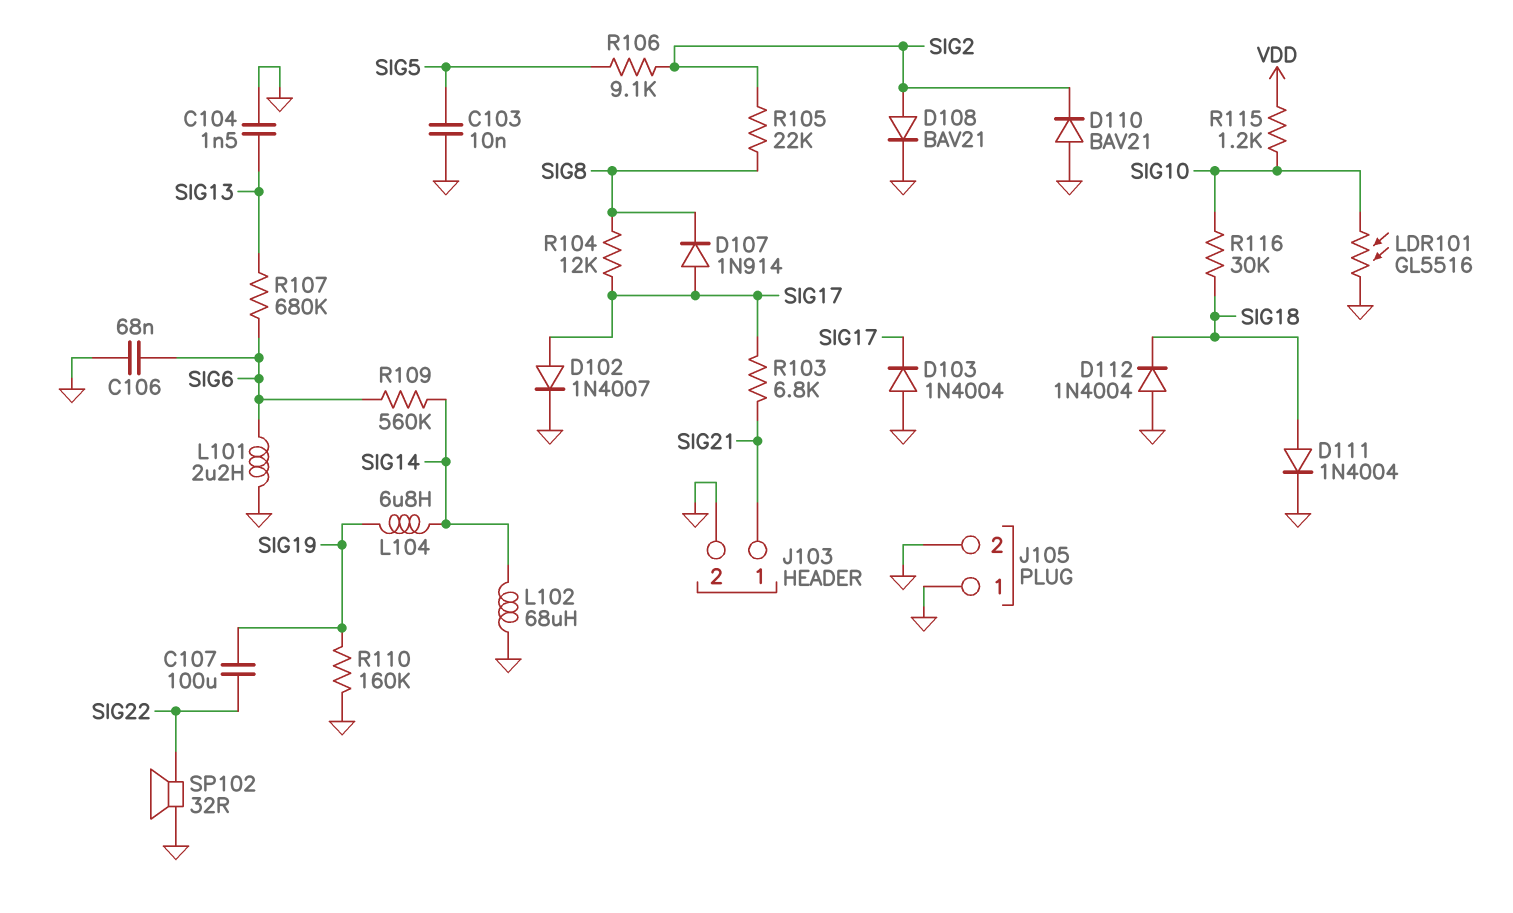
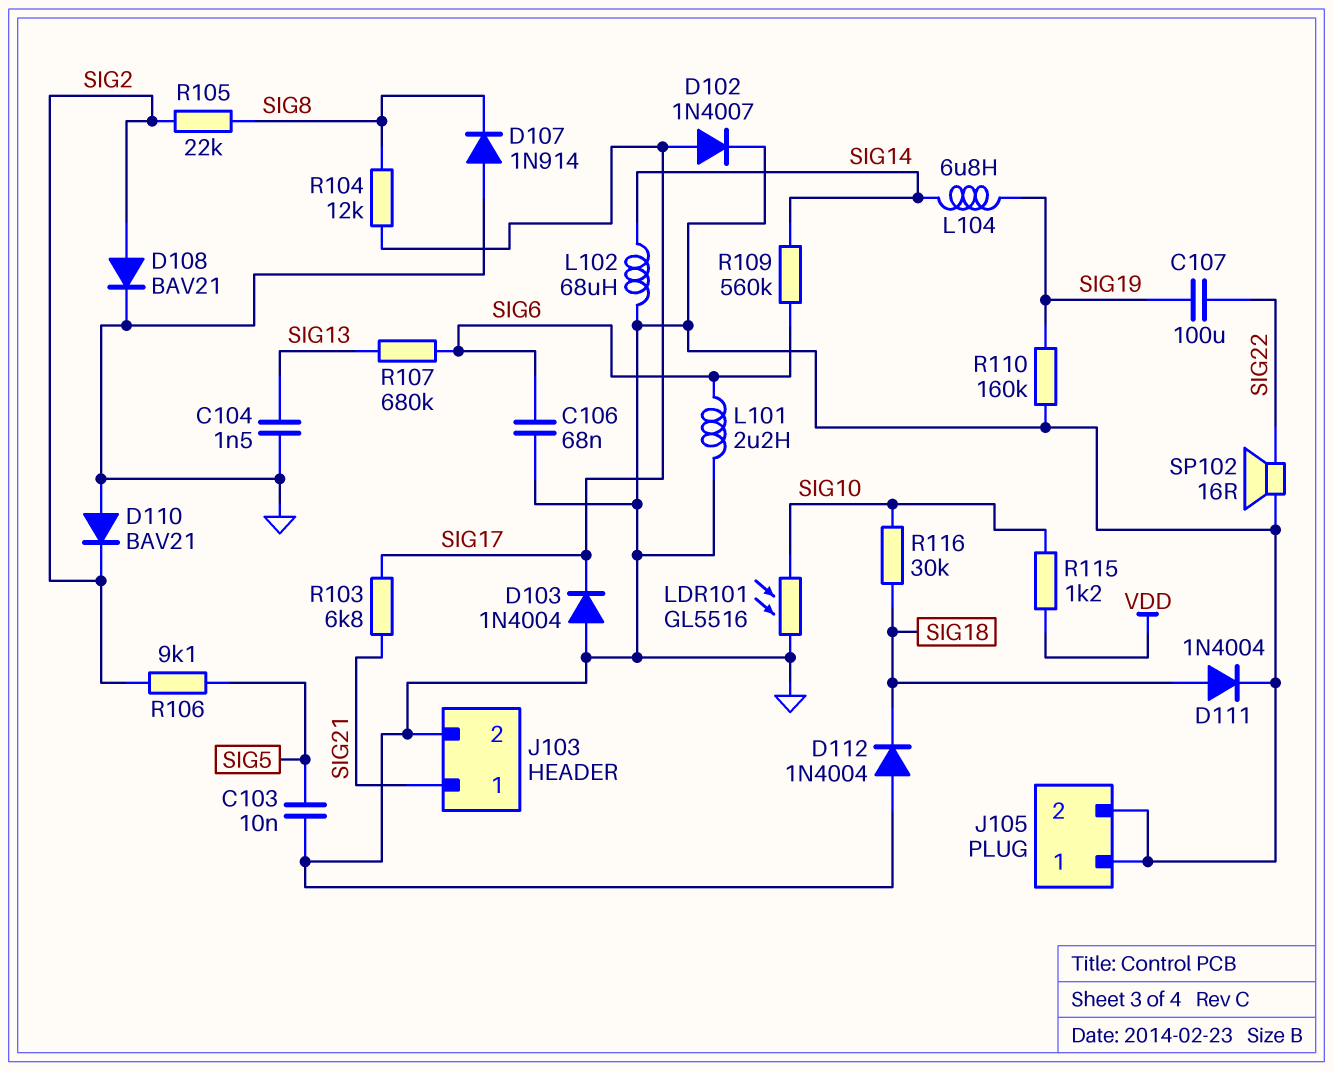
D107: diode 1N914 (A SIG17, K SIG8) -> diode 1N914 (A GND, K SIG8)
SP102: speaker 32R (GND, SIG22) -> speaker 16R (GND, SIG22)

